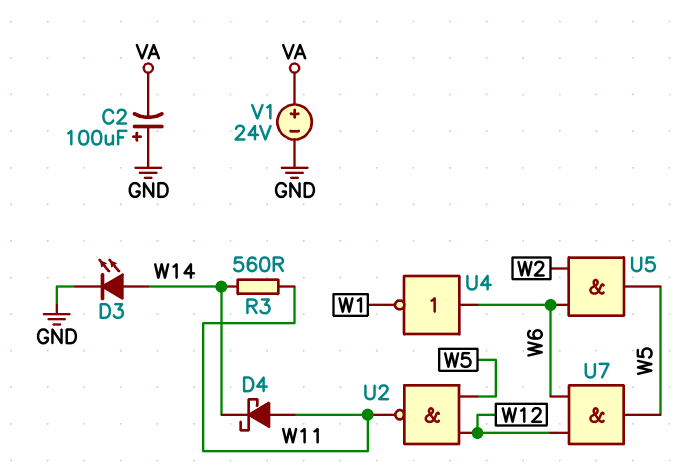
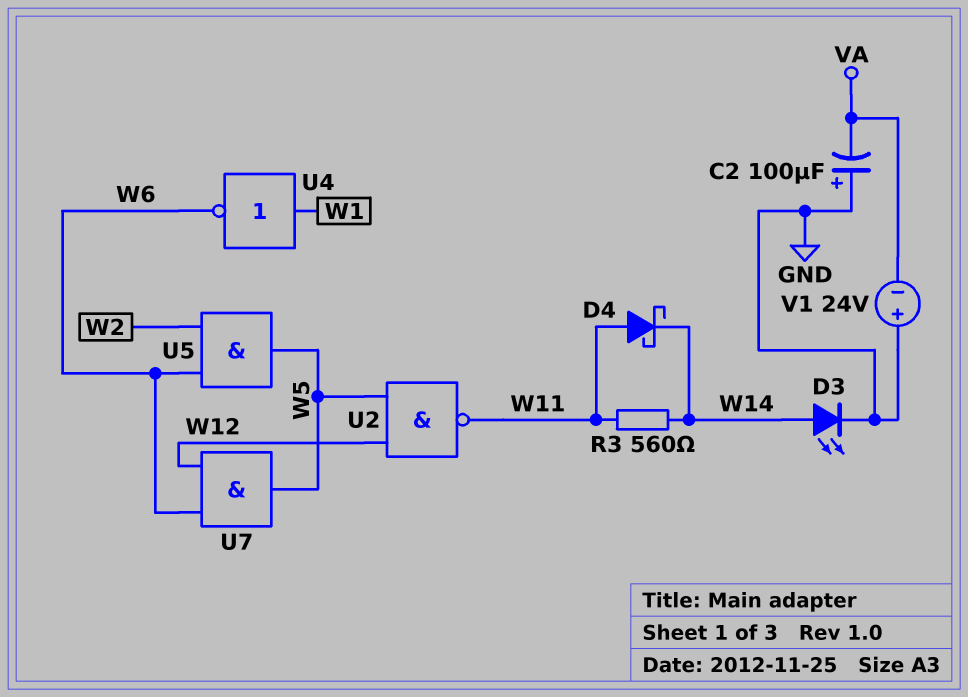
U4: NOT (in W6, out W1) -> NOT (in W1, out W6)
V1: 24V (plus VA, minus GND) -> 24V (plus GND, minus VA)

